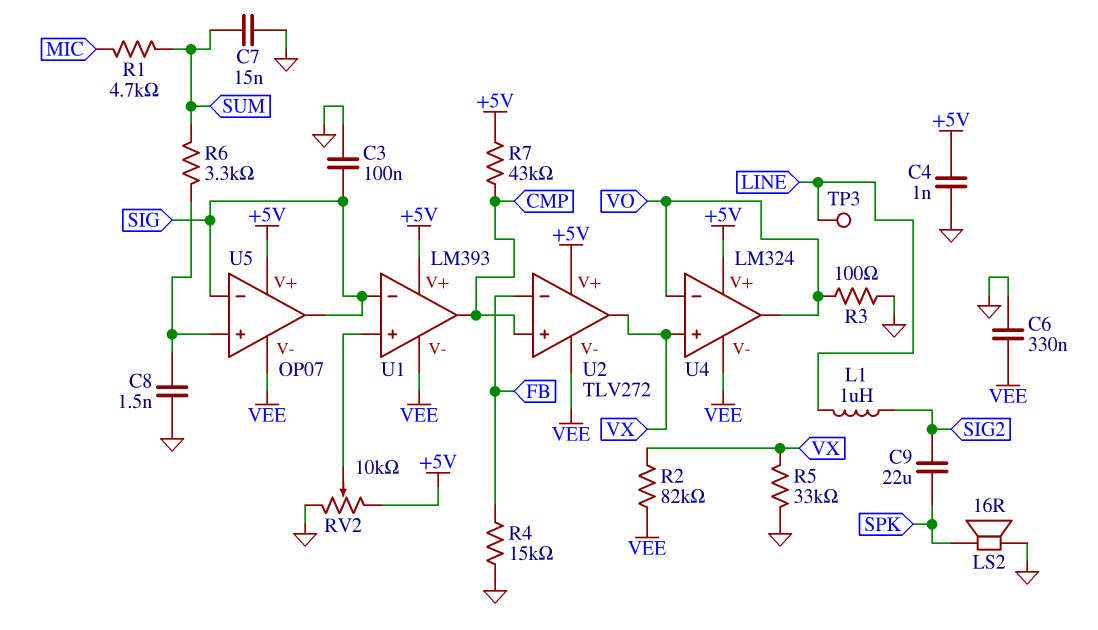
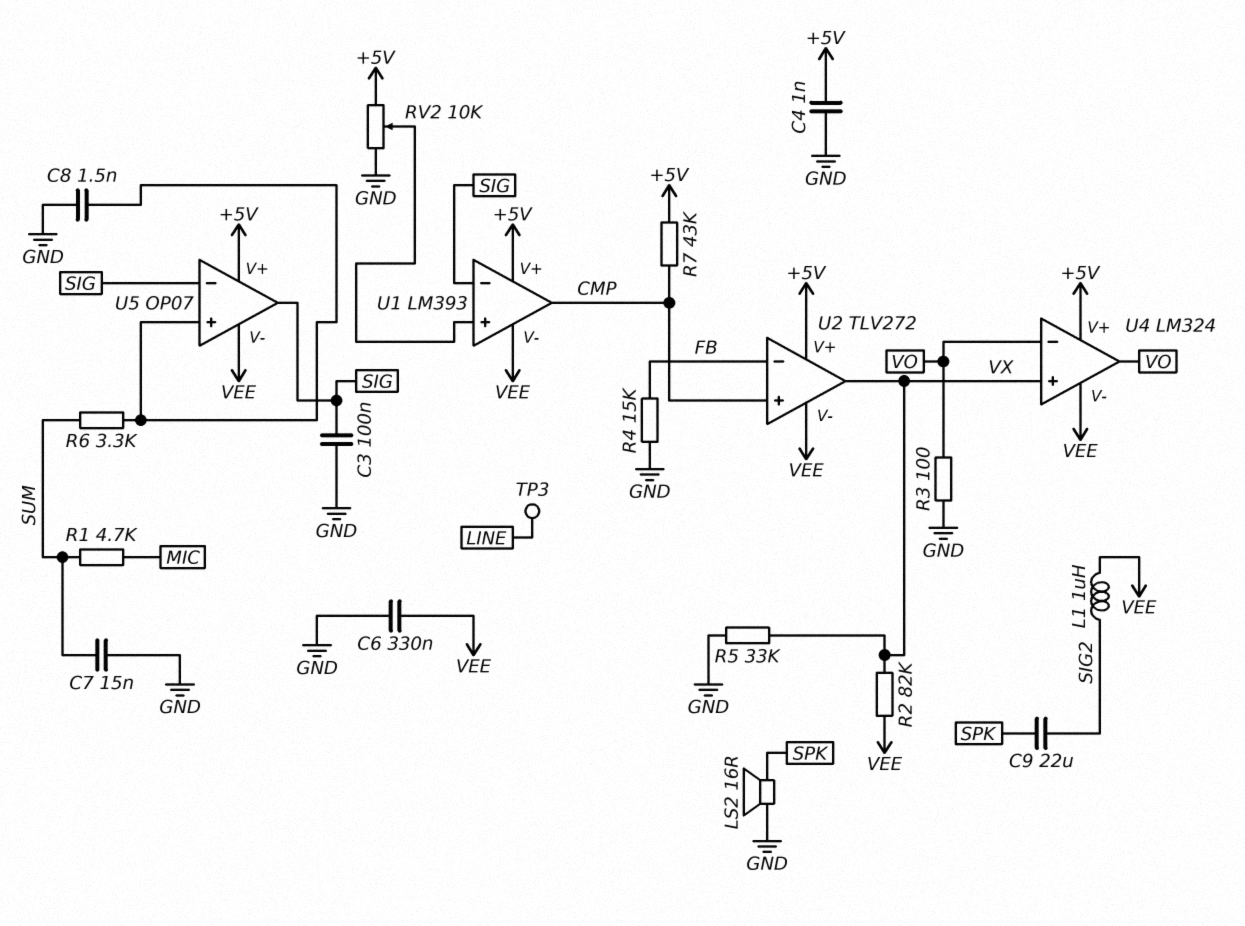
L1: 1uH (LINE, SIG2) -> 1uH (SIG2, VEE)

